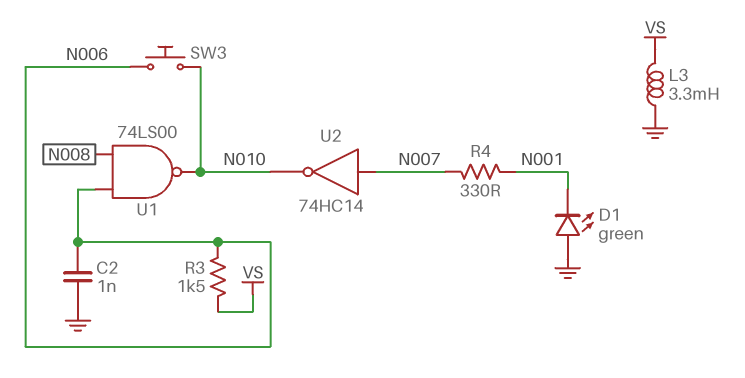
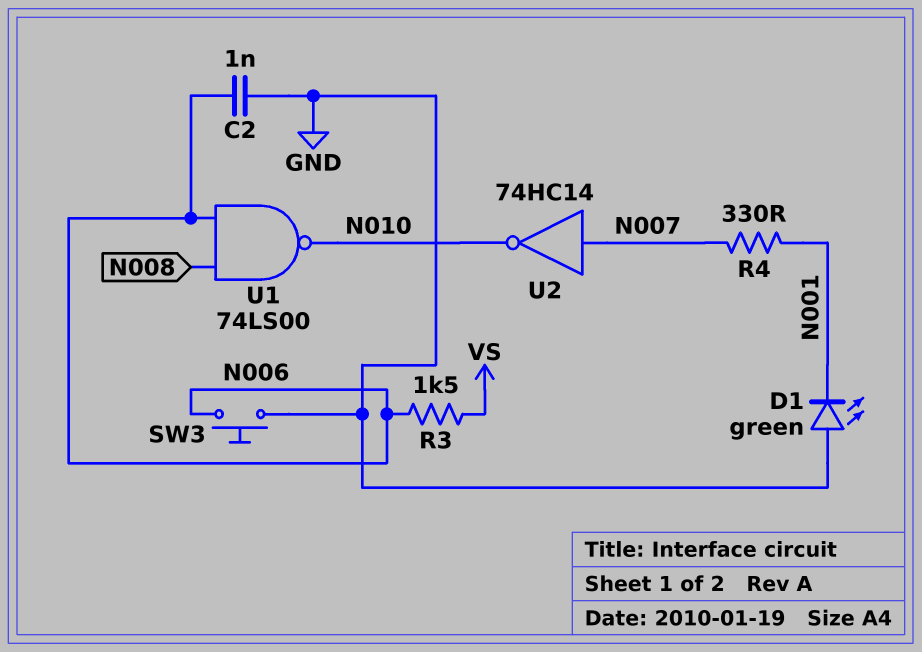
L3: 3.3mH (GND, VS) -> none
SW3: button (N006, N010) -> button (GND, N006)

